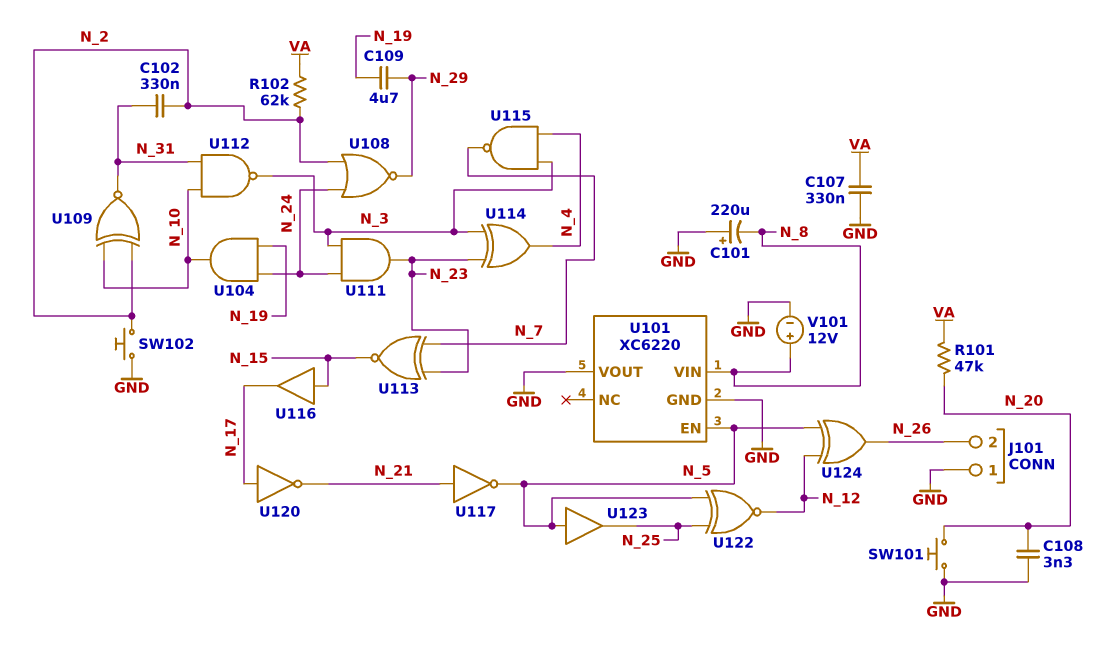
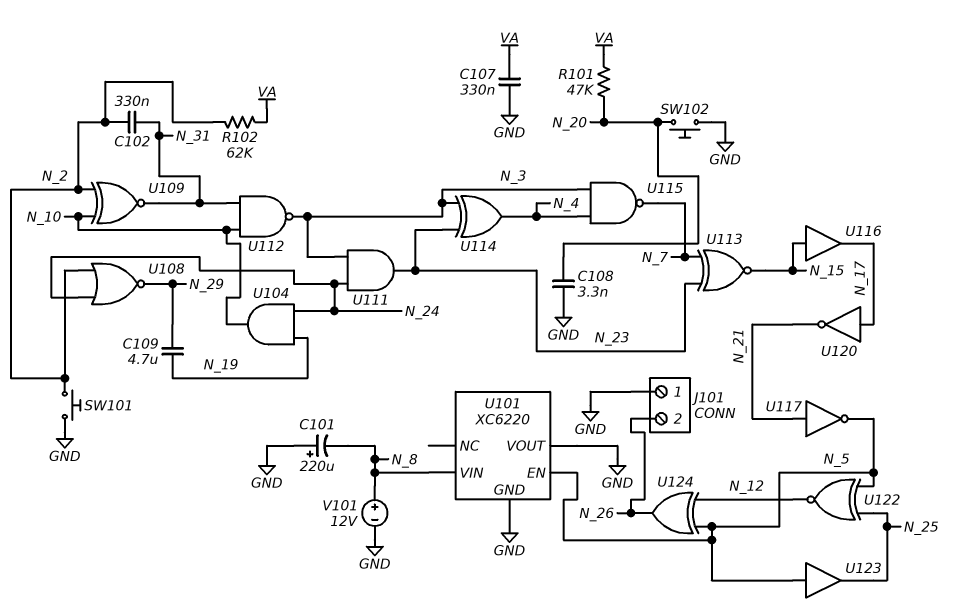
SW101: button (GND, N_20) -> button (GND, N_2)
SW102: button (GND, N_2) -> button (GND, N_20)

